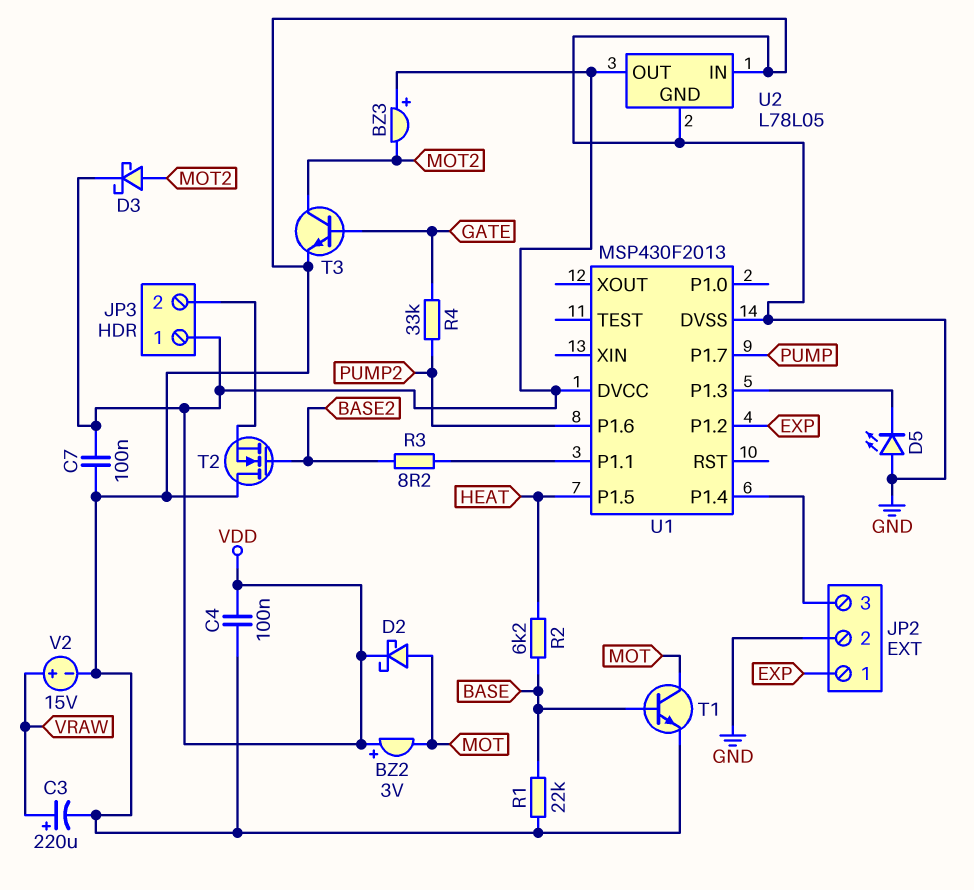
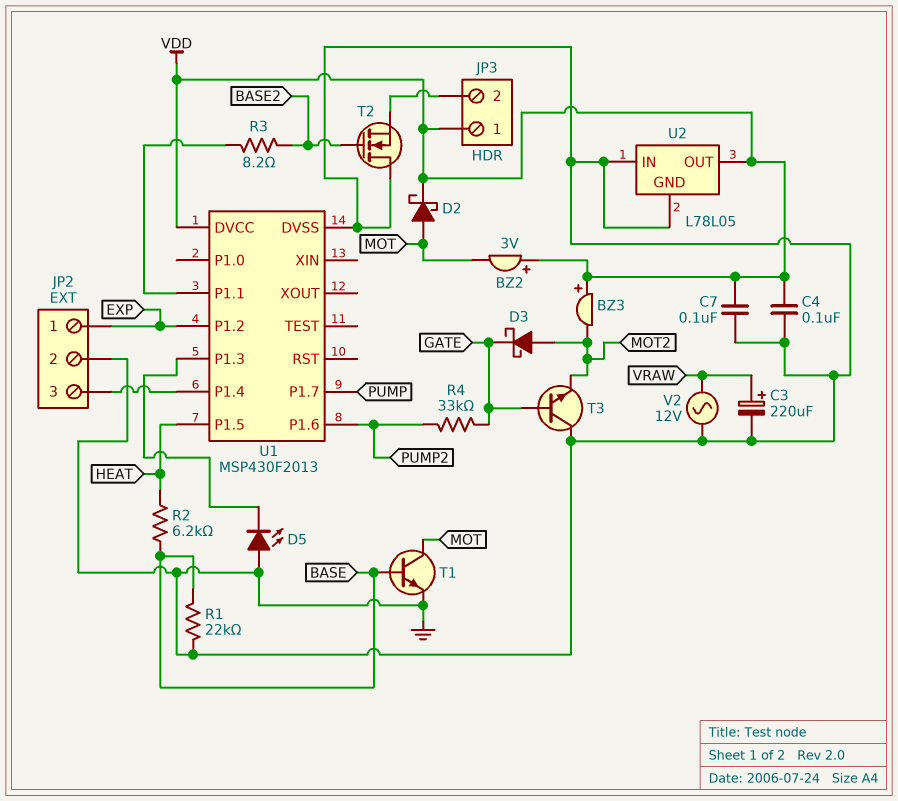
D3: schottky (A MOT2, K VDD) -> schottky (A MOT2, K GATE)
T3: NPN (B GATE, C MOT2, E GND) -> NPN (B GATE, C GND, E MOT2)
V2: 15V (plus VRAW, minus GND) -> AC 12V (GND, VRAW)

